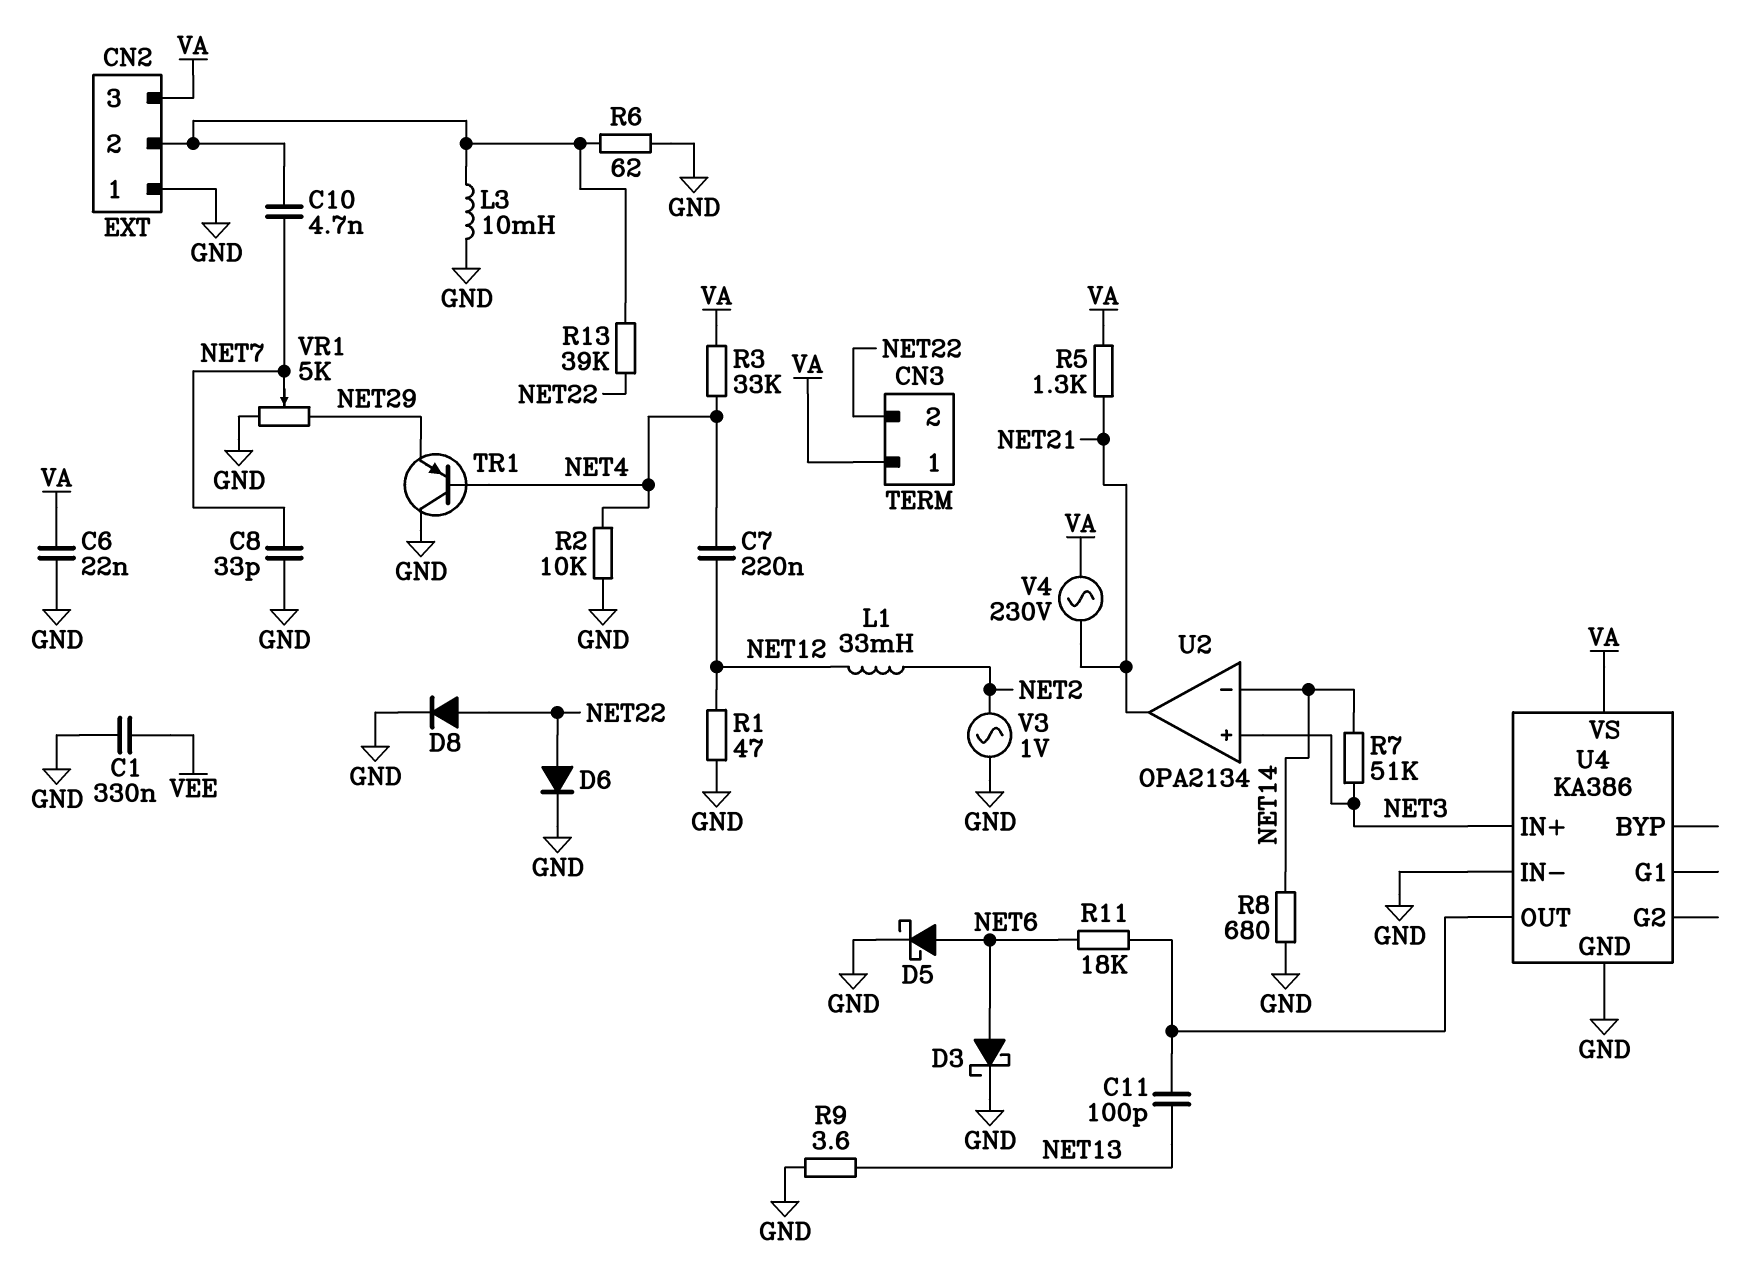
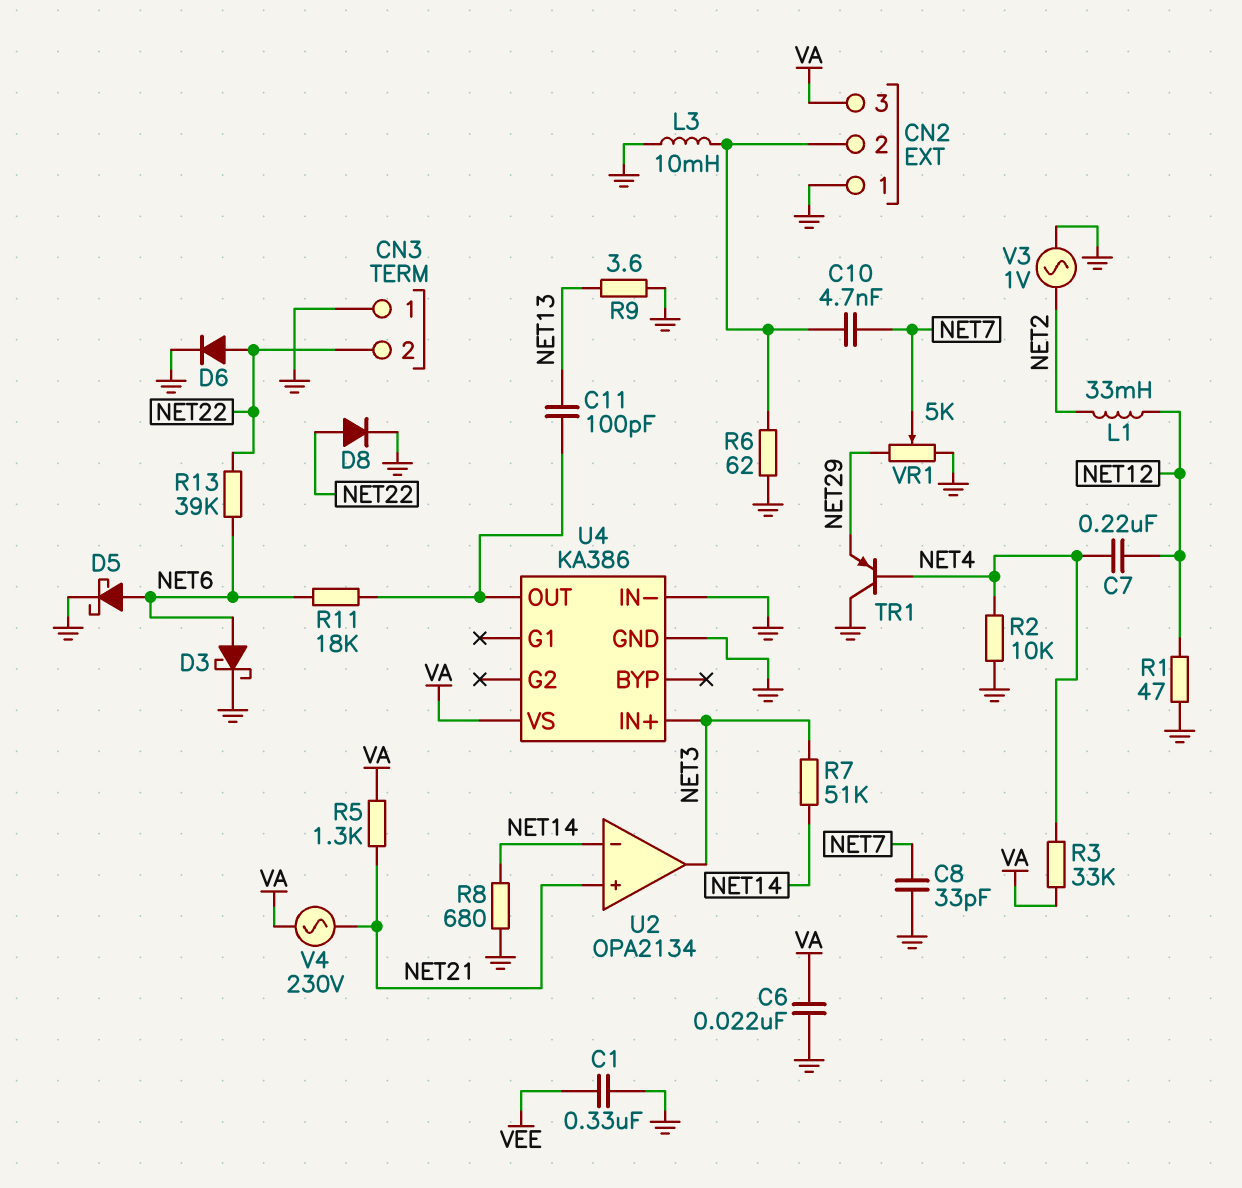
CN3 pin 1: VA -> GND
R13: 39k (CN2/2, NET22) -> 39k (NET6, NET22)
U2 pin in+: NET3 -> NET21
U2 pin out: NET21 -> NET3

